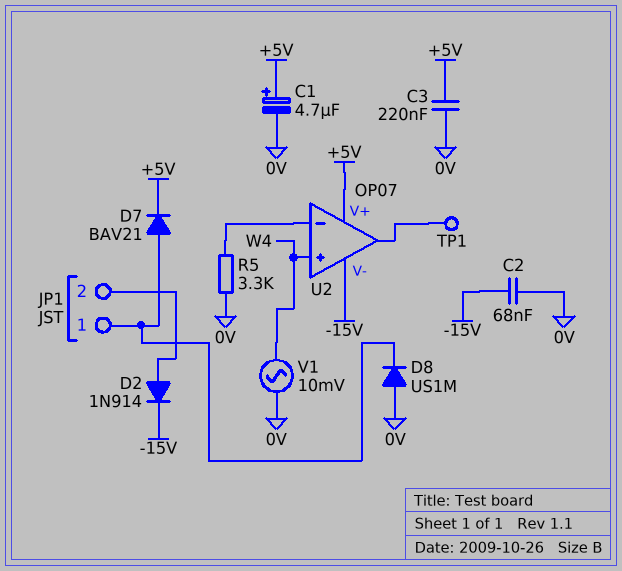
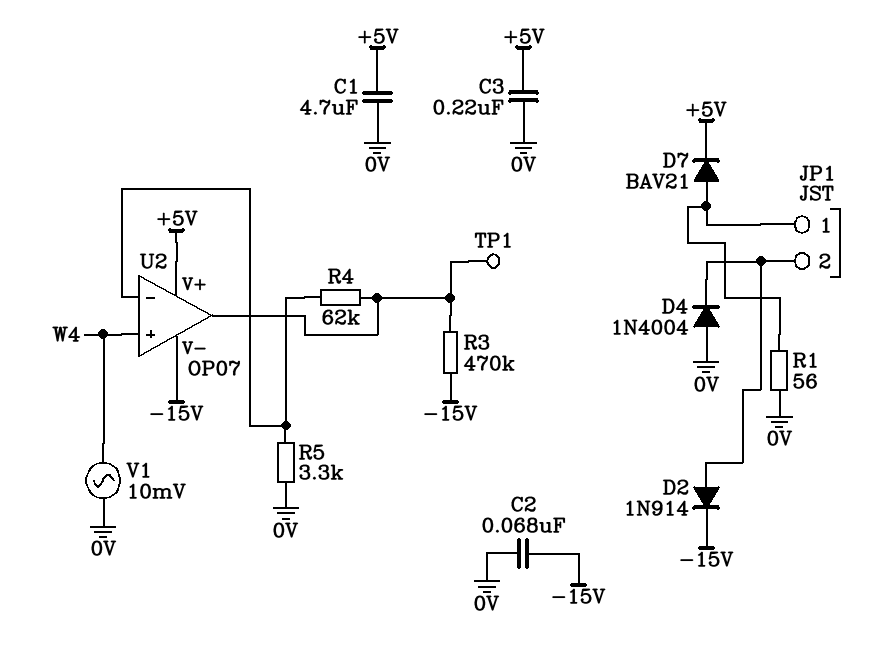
C1: 4.7uF (plus +5V, minus 0V) -> 4.7uF (+5V, 0V)
D4: none -> diode 1N4004 (A 0V, K JP1/2)
D8: diode US1M (A 0V, K JP1/1) -> none
R1: none -> 56 (0V, JP1/1)
R3: none -> 470k (-15V, U2/out)
R4: none -> 62k (U2/in-, U2/out)

